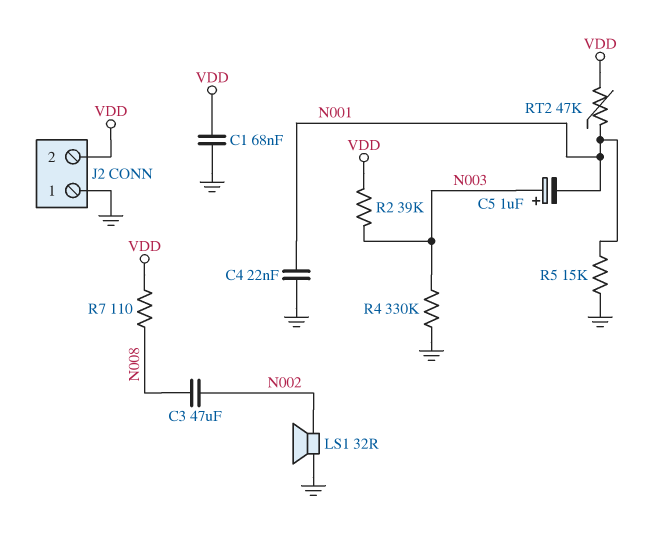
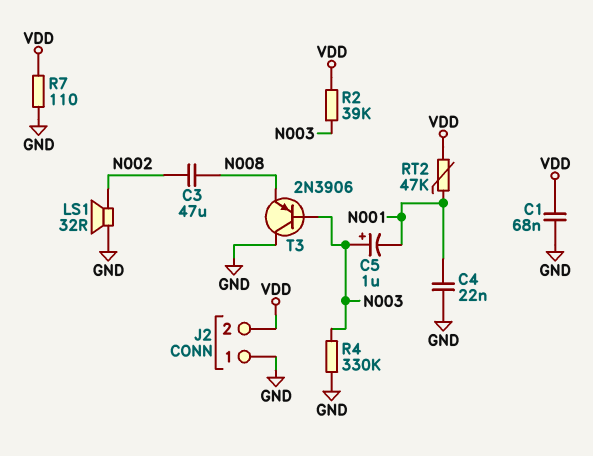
R5: 15k (GND, N001) -> none
R7: 110 (N008, VDD) -> 110 (GND, VDD)
T3: none -> PNP 2N3906 (B N003, C GND, E N008)

